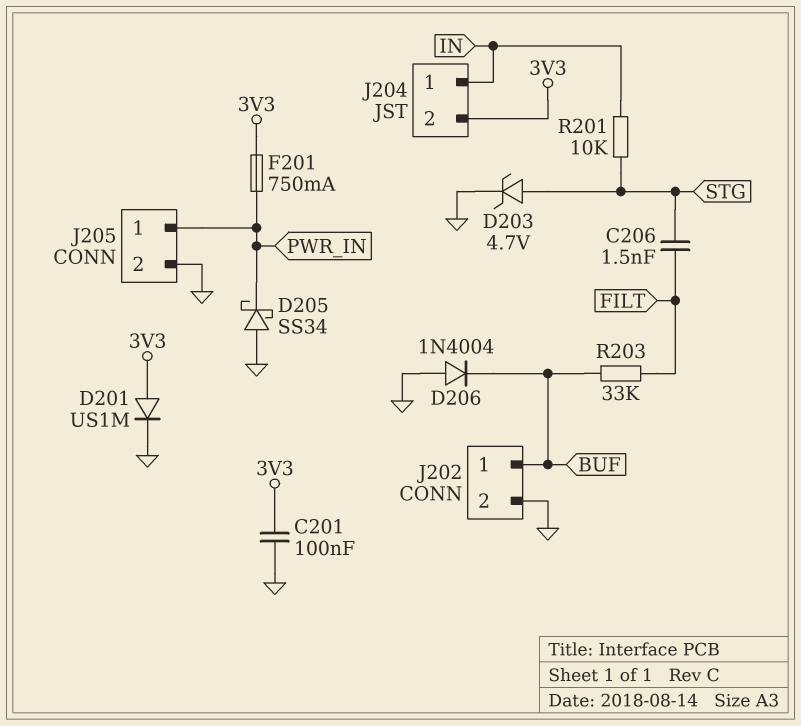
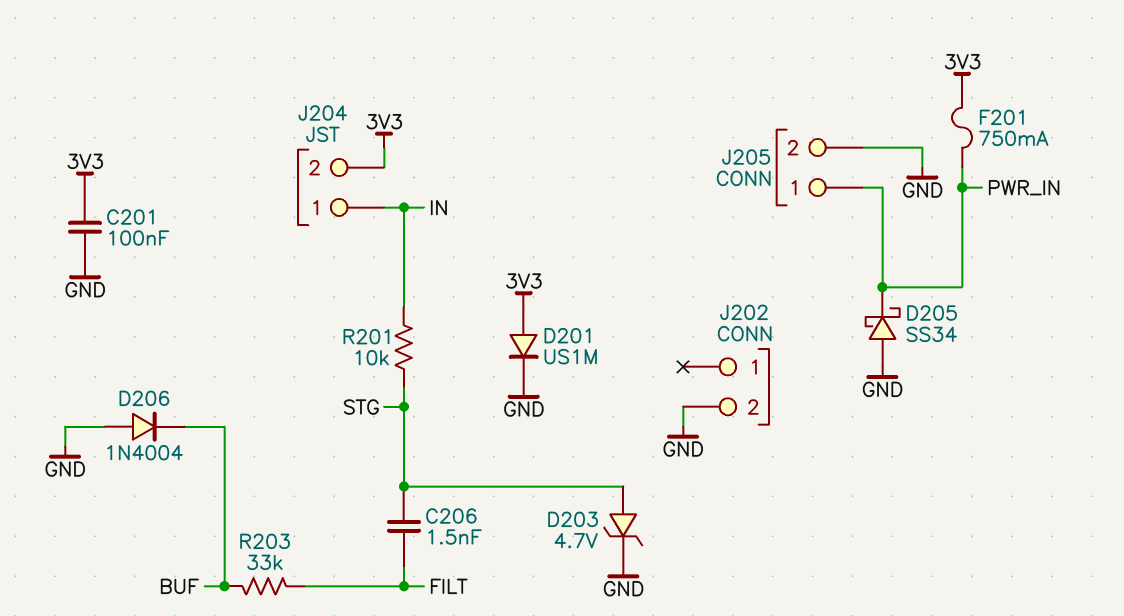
J202 pin 1: BUF -> none

